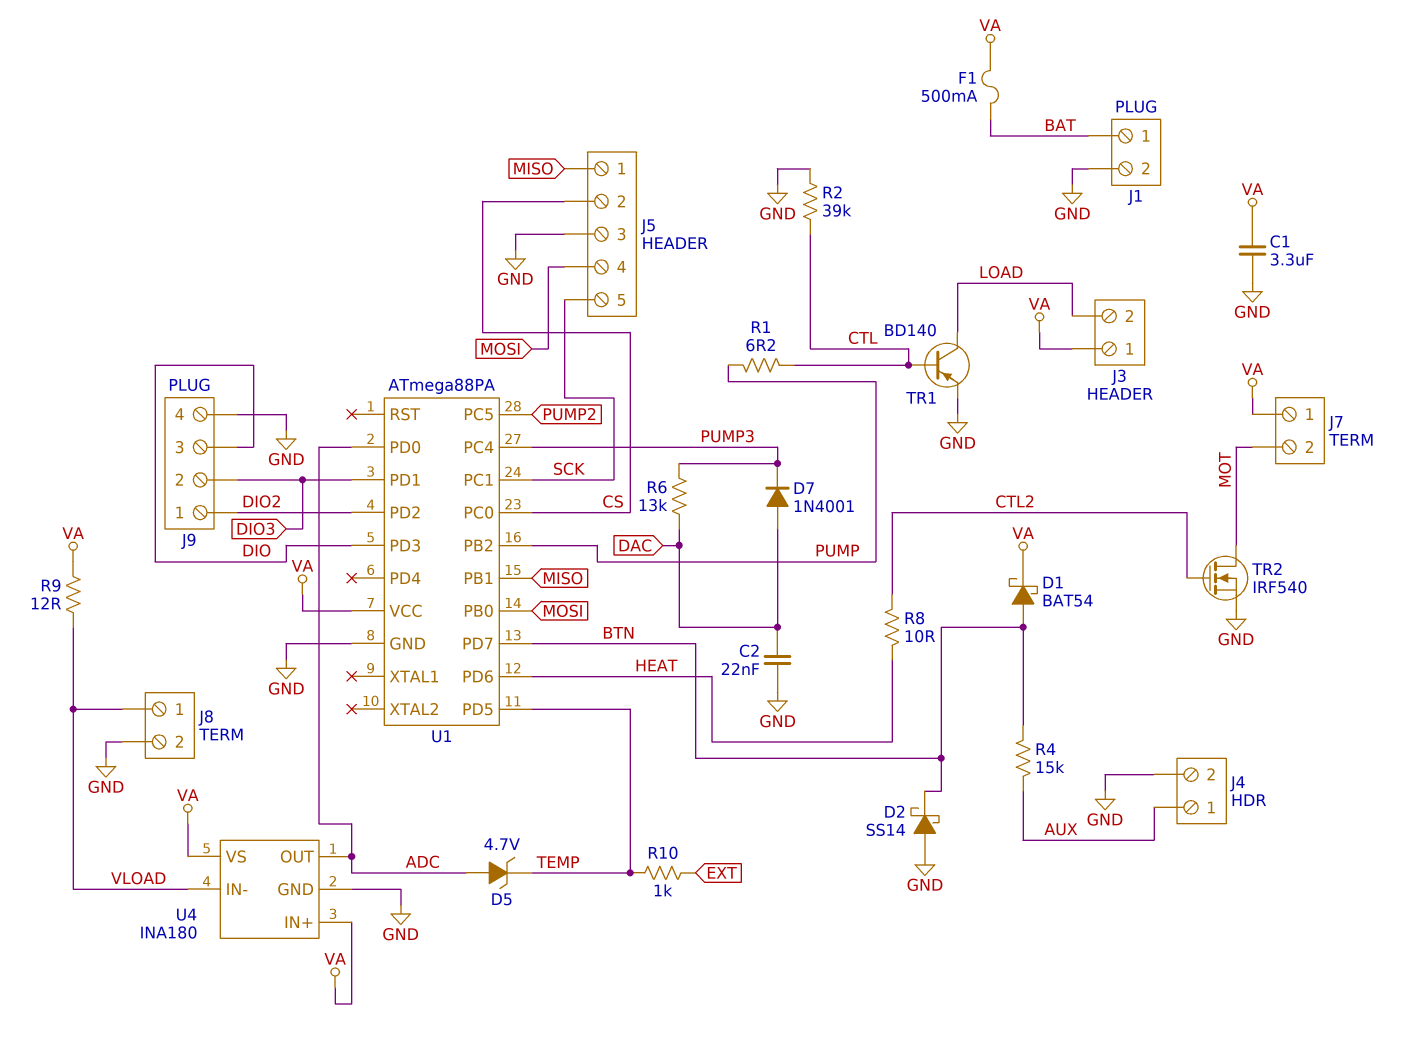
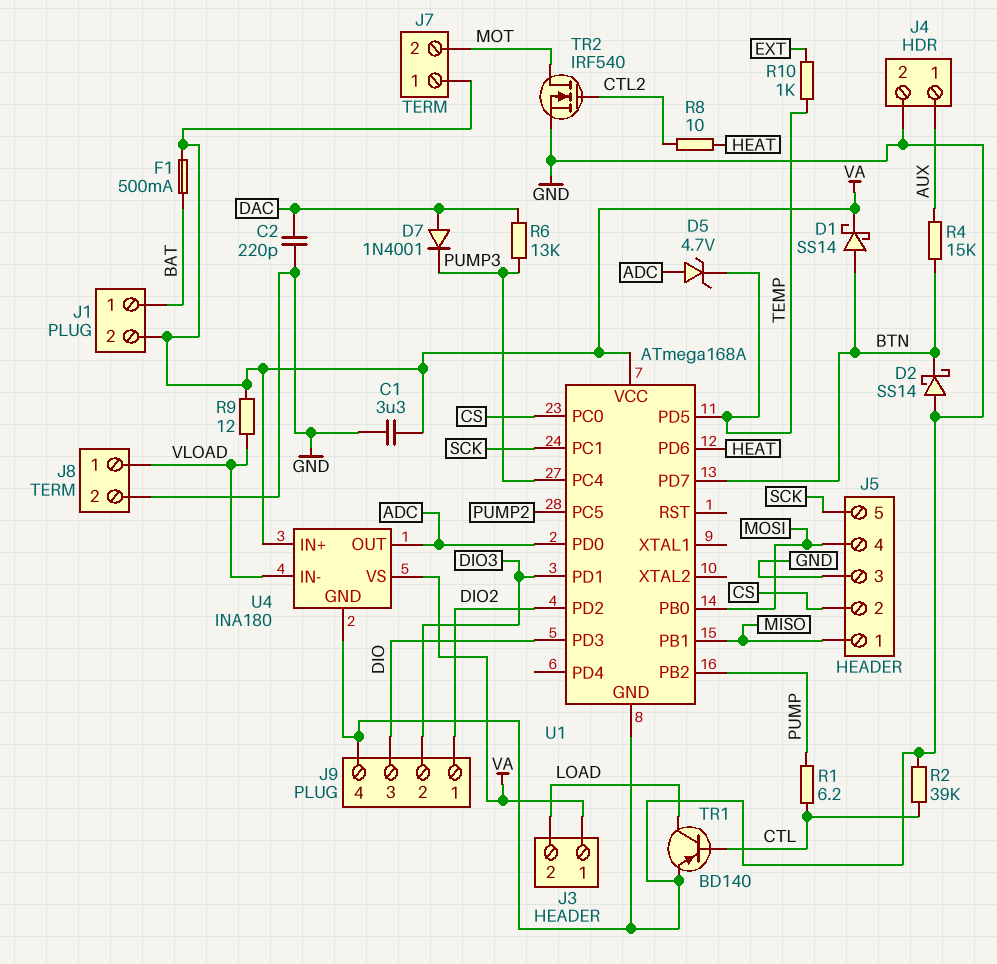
C2: 22nF (DAC, GND) -> 220pF (DAC, GND)
D1: schottky BAT54 (A BTN, K VA) -> schottky SS14 (A BTN, K VA)
J1 pin 2: GND -> VA
U1: ATmega88PA -> ATmega168A

